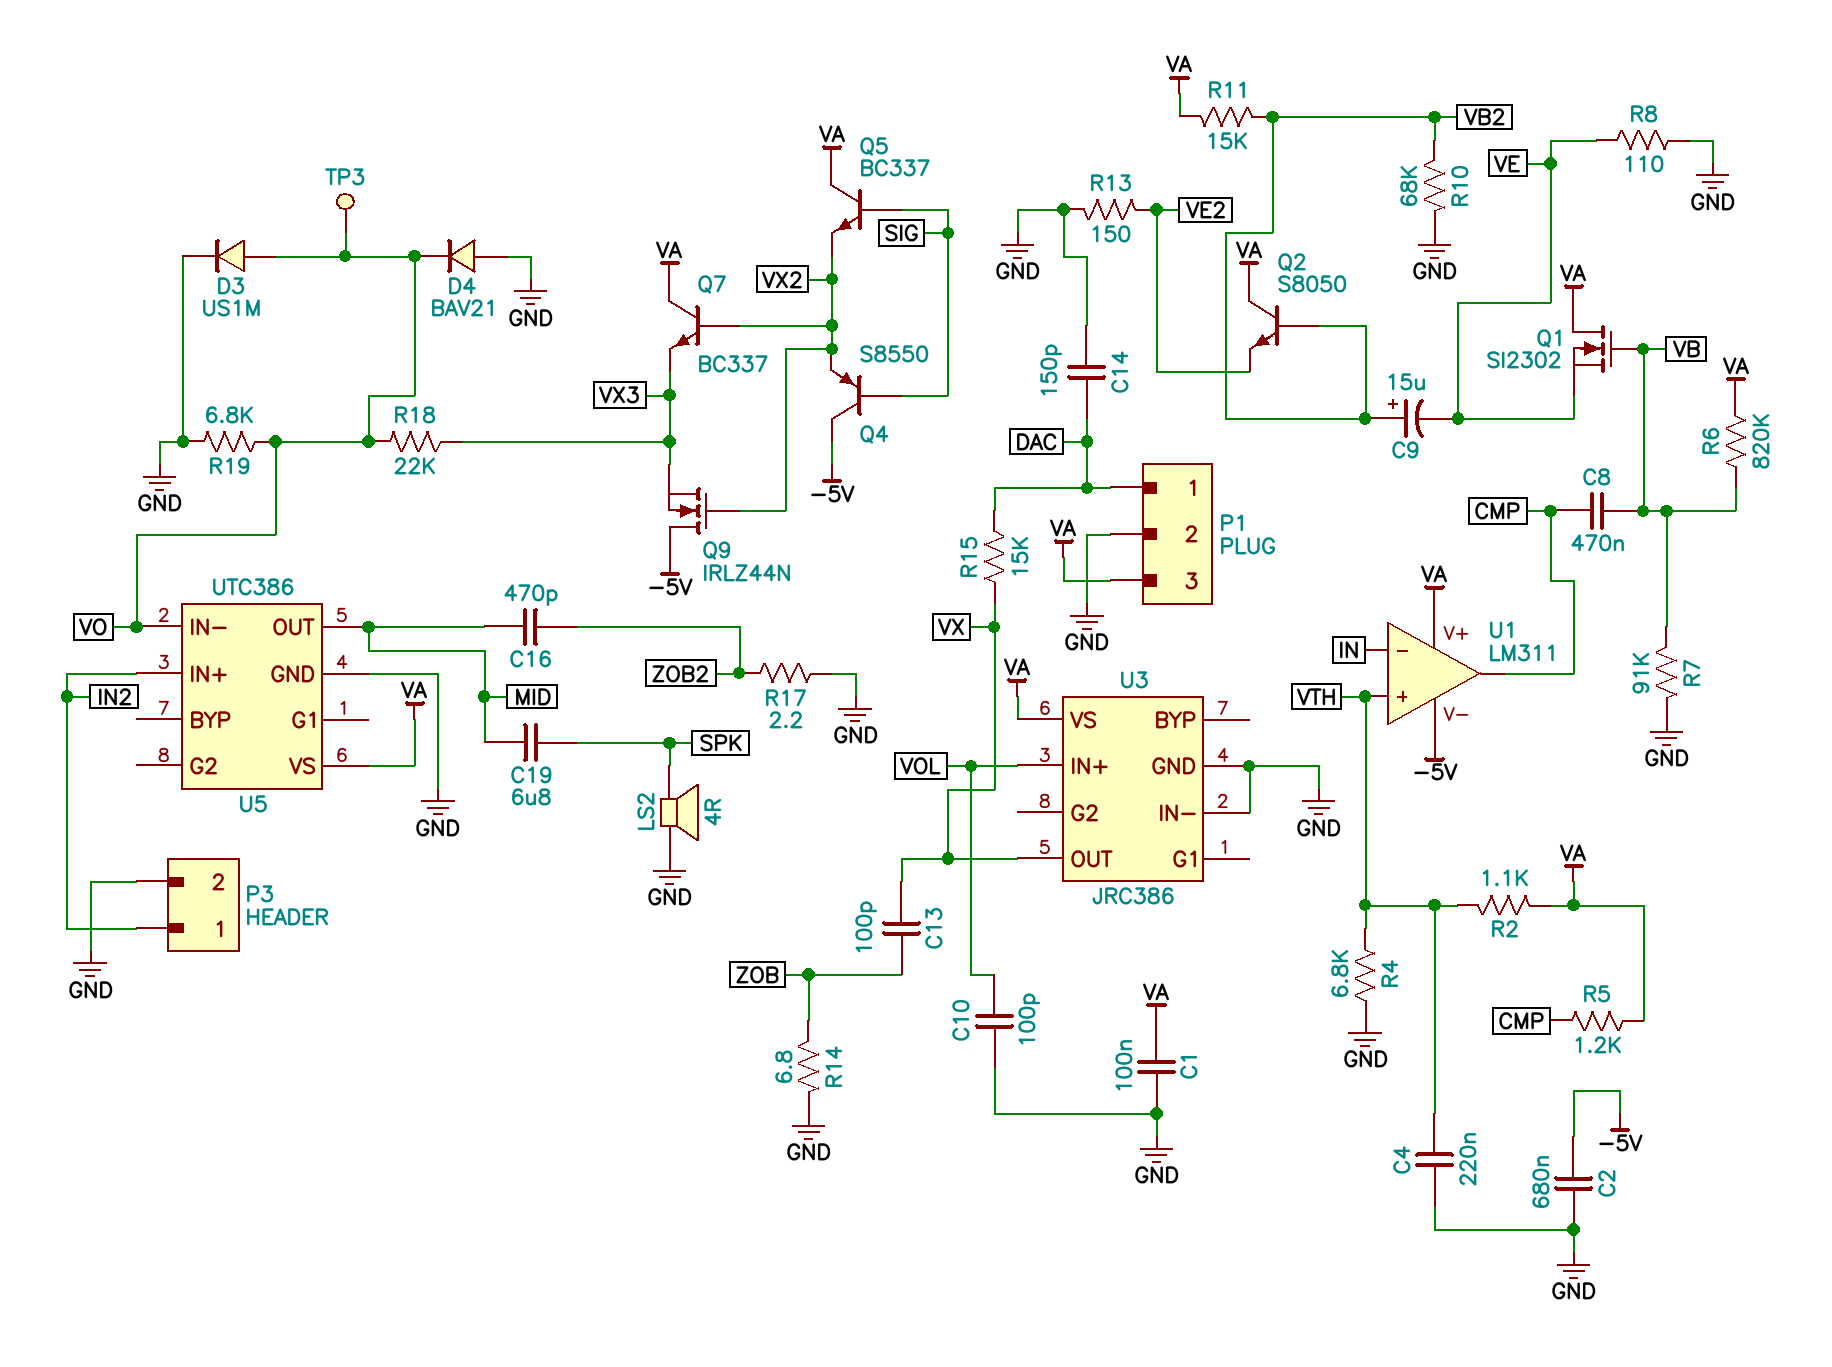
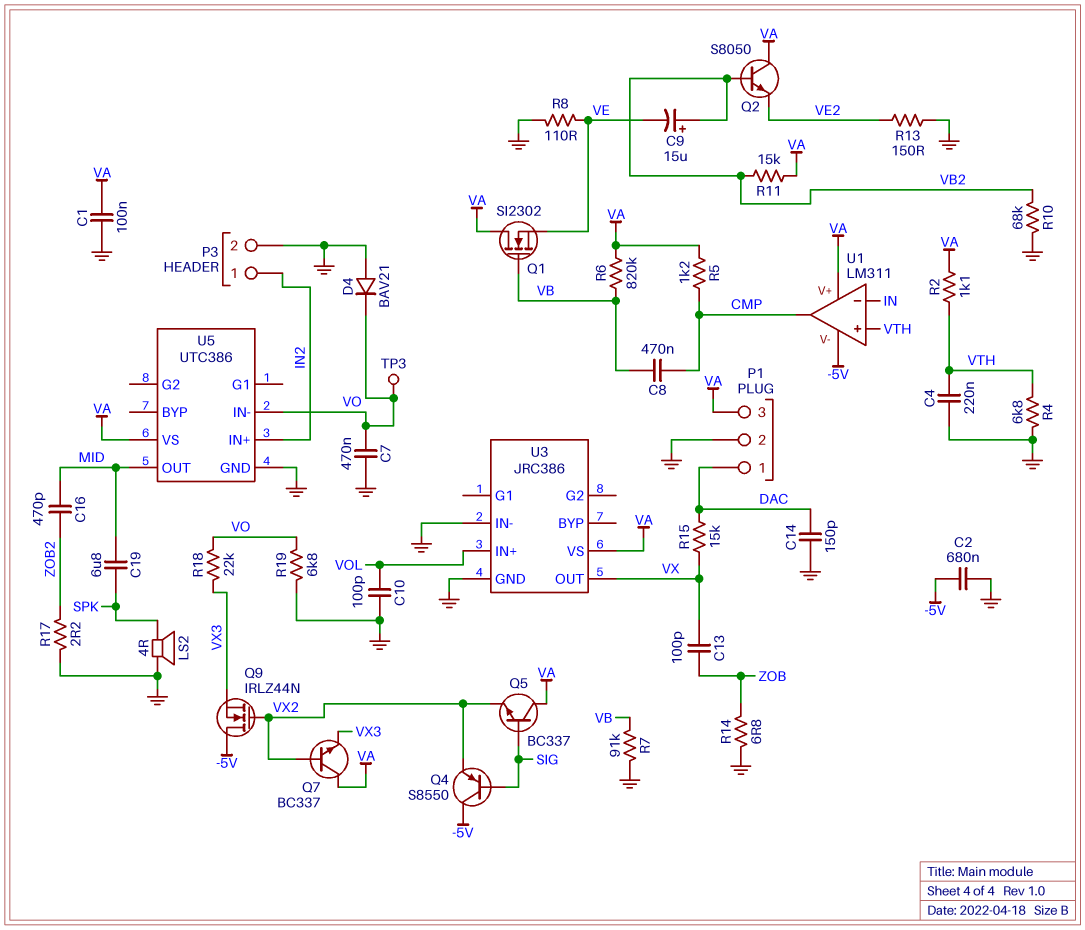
C7: none -> 470nF (GND, VO)
D3: diode US1M (A VO, K GND) -> none

